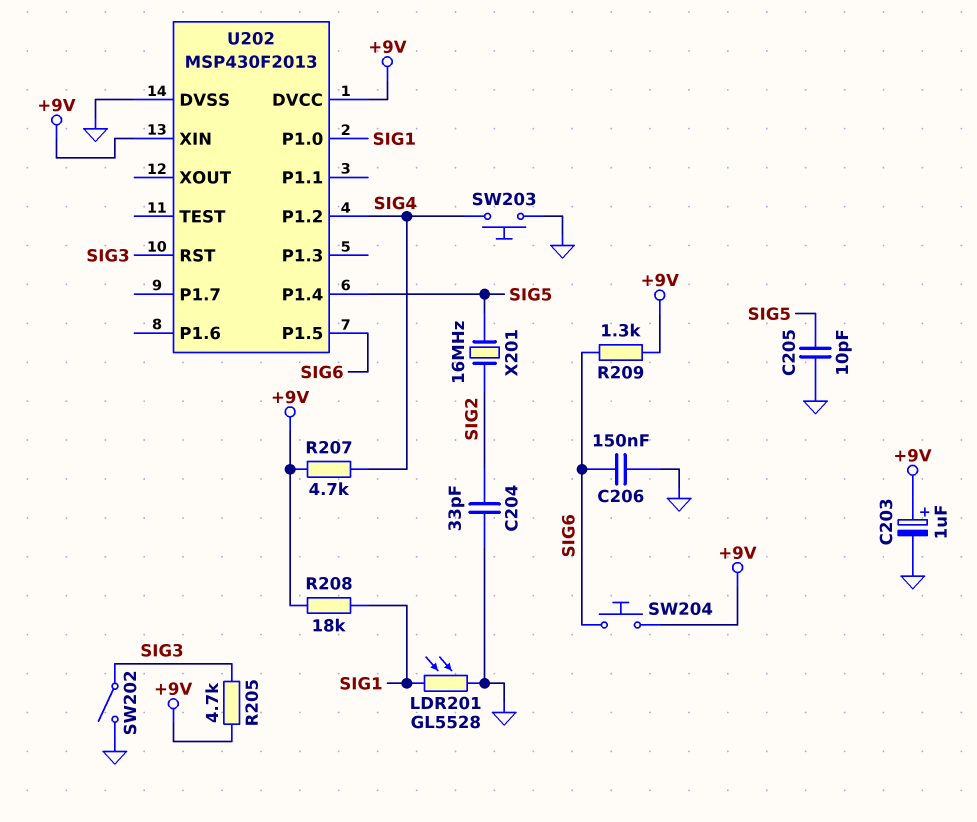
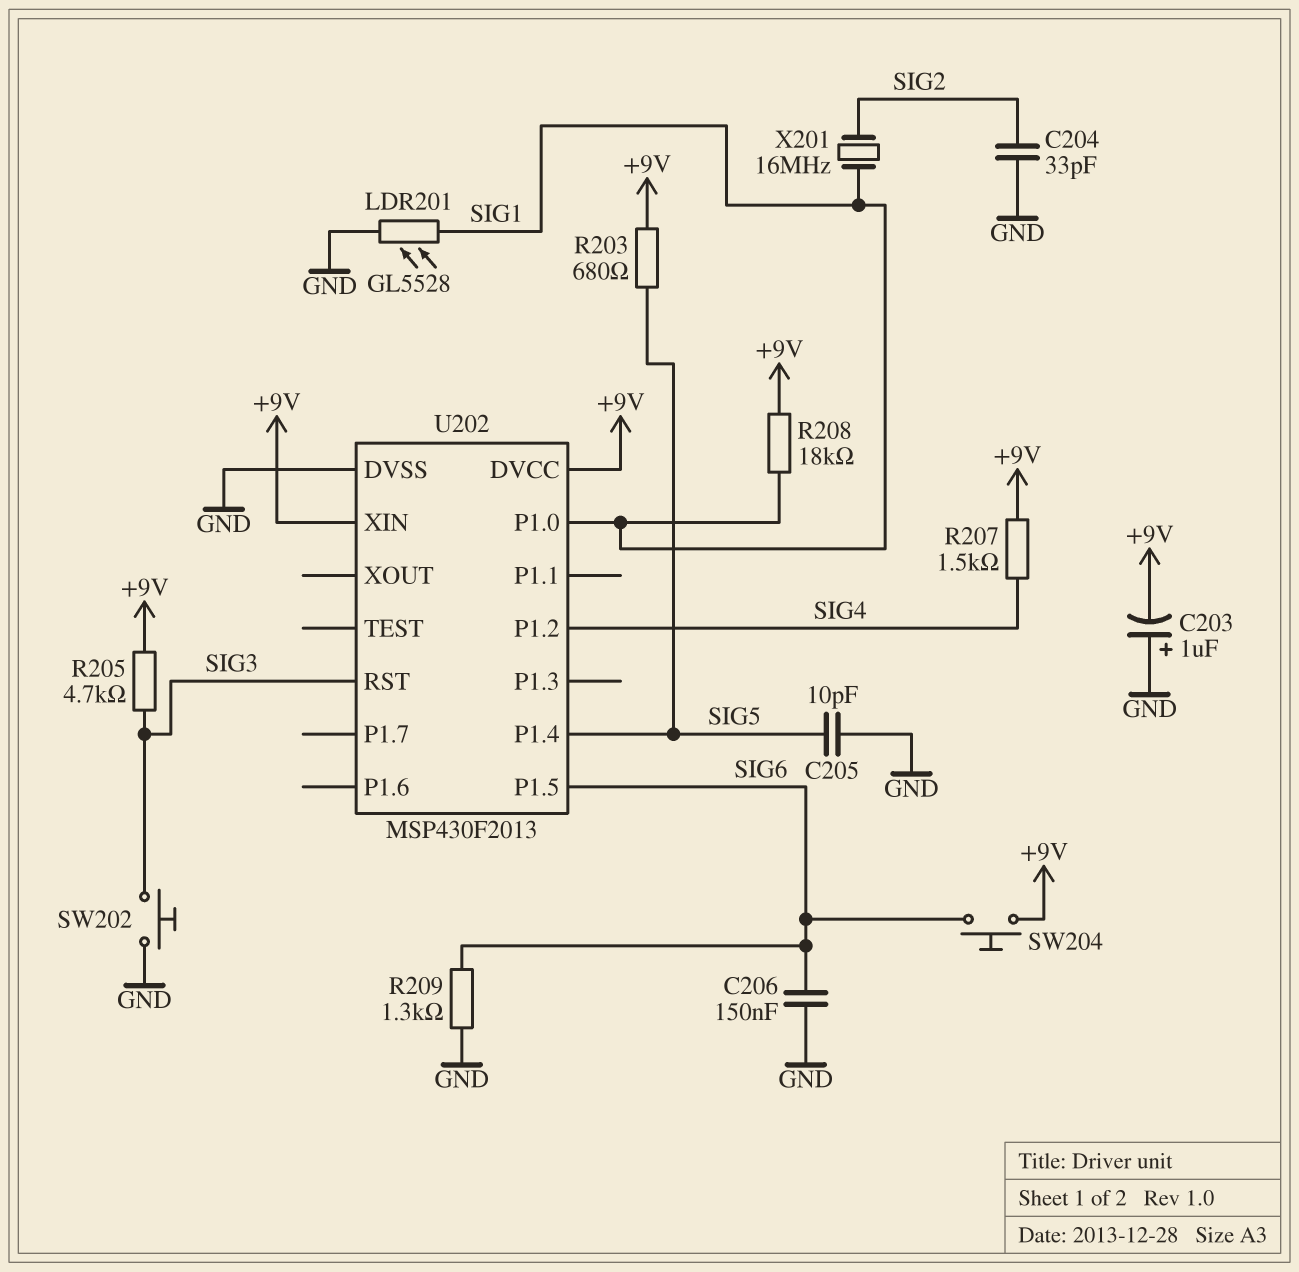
C203: 1uF (plus +9V, minus GND) -> 1uF (plus GND, minus +9V)
R203: none -> 680 (+9V, SIG5)
R207: 4.7k (+9V, SIG4) -> 1.5k (+9V, SIG4)
R209: 1.3k (+9V, SIG6) -> 1.3k (GND, SIG6)
SW202: switch (GND, SIG3) -> button (GND, SIG3)
SW203: button (GND, SIG4) -> none
X201: 16MHz (SIG2, SIG5) -> 16MHz (SIG1, SIG2)

